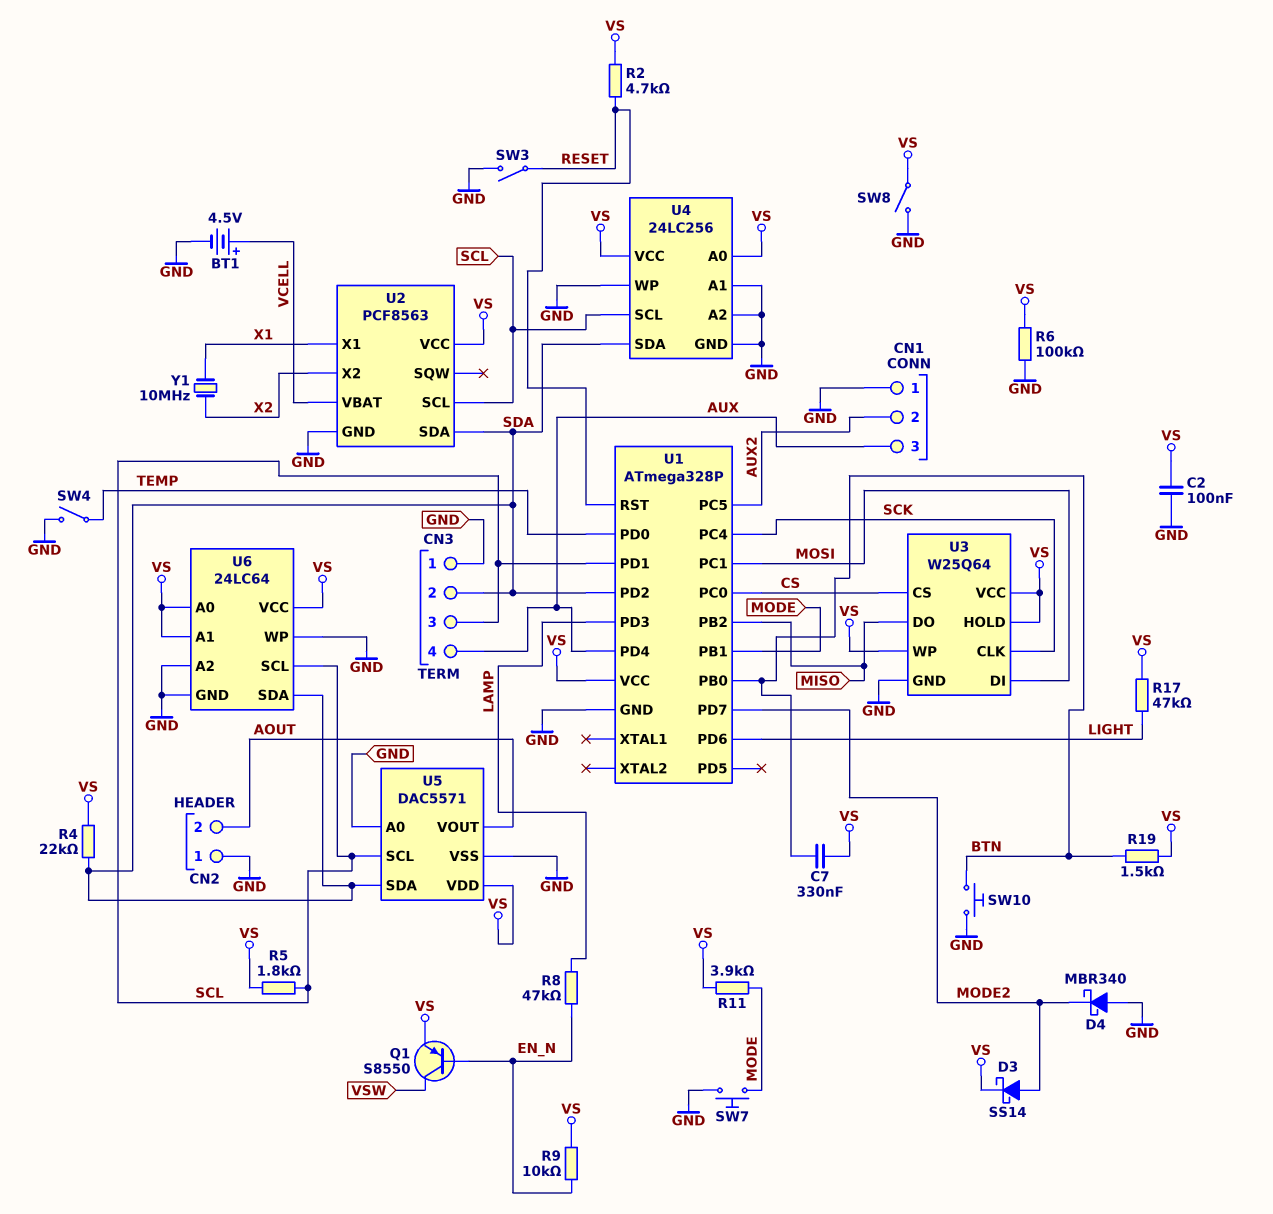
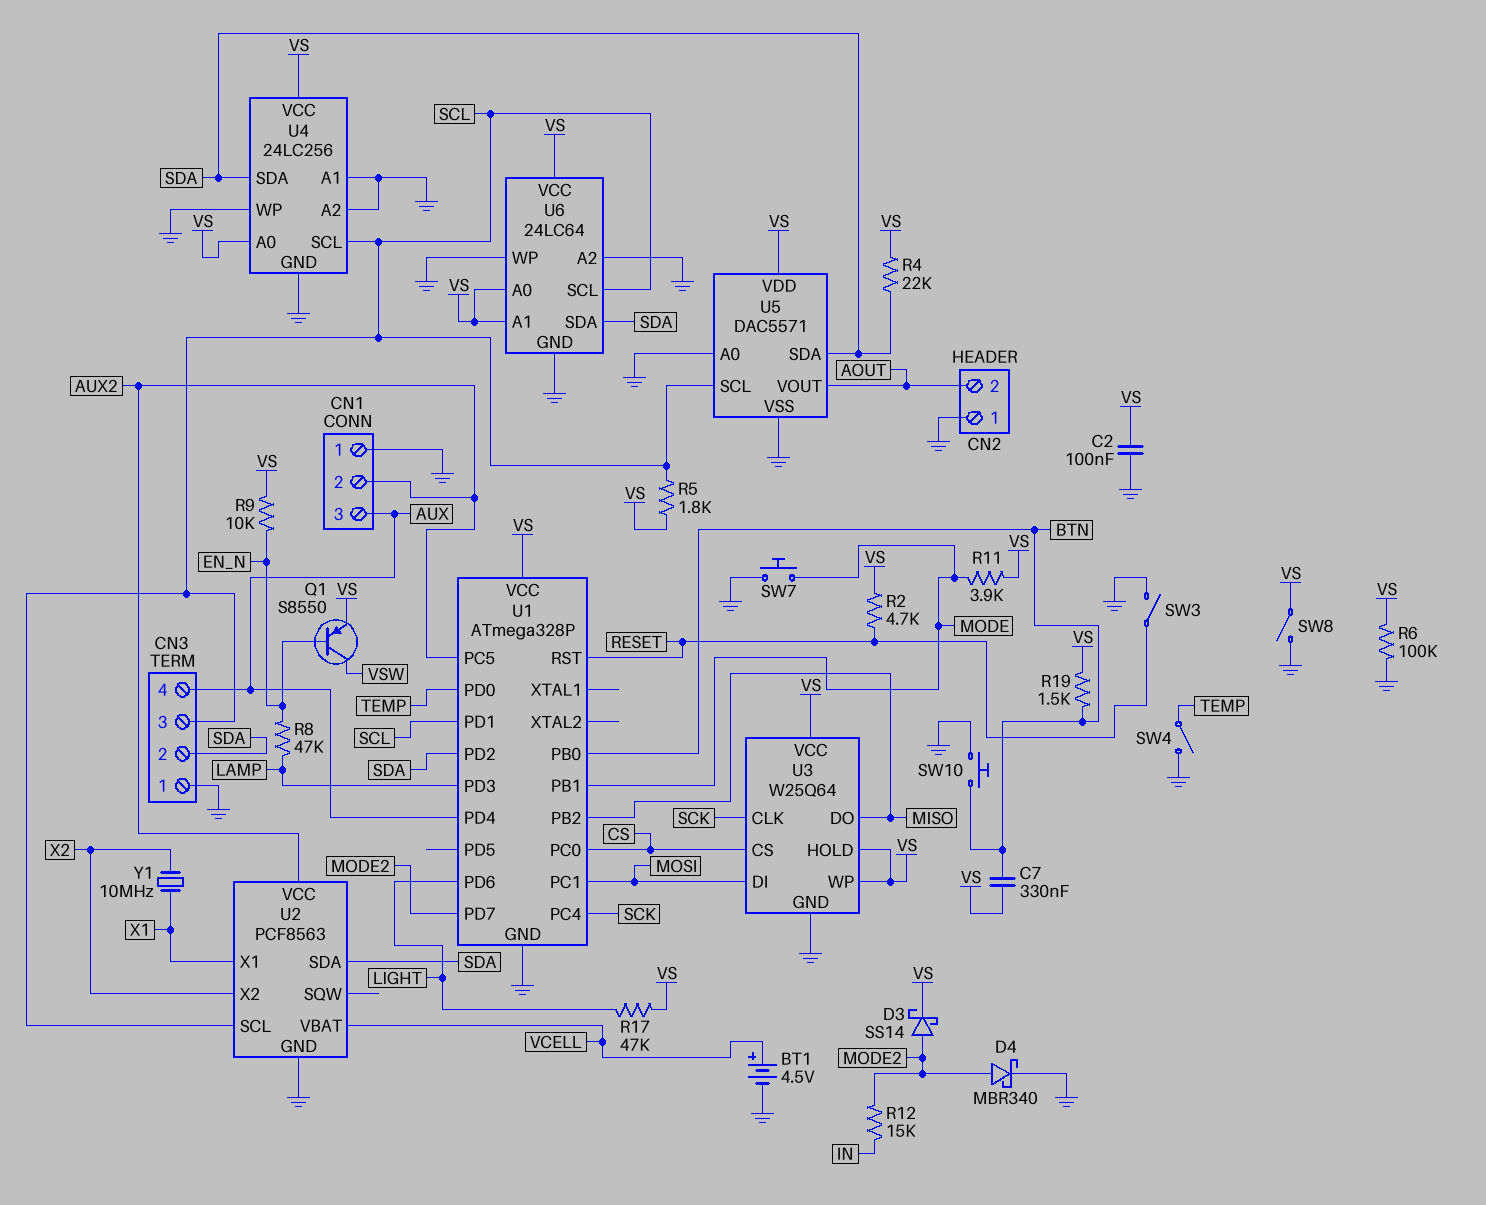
D4: schottky MBR340 (A GND, K MODE2) -> schottky MBR340 (A MODE2, K GND)
R12: none -> 15k (IN, MODE2)
U2 pin VCC: VS -> AUX2

